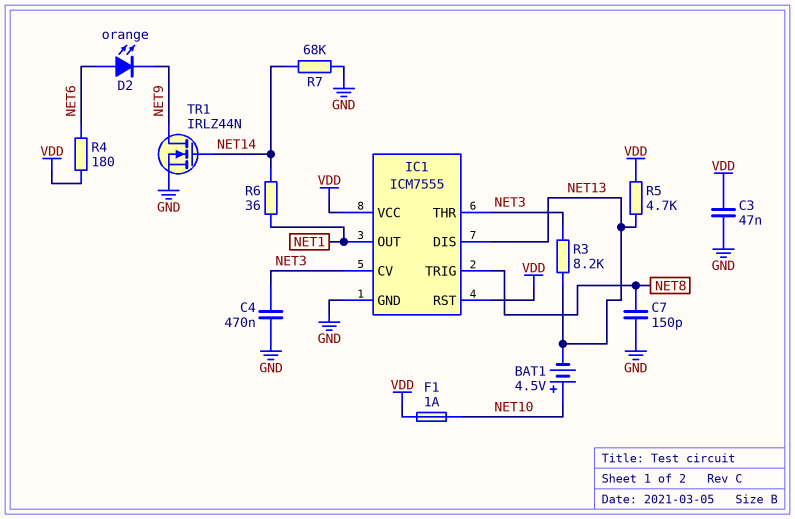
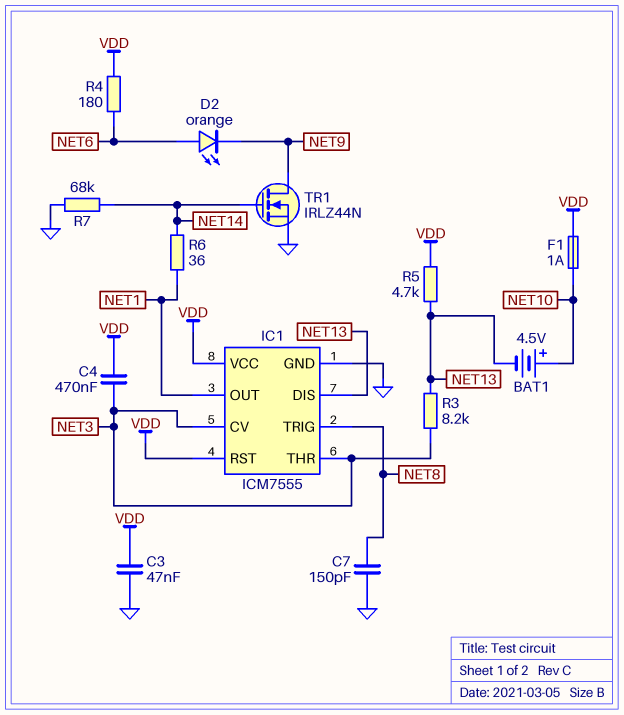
C4: 470nF (GND, NET3) -> 470nF (NET3, VDD)

